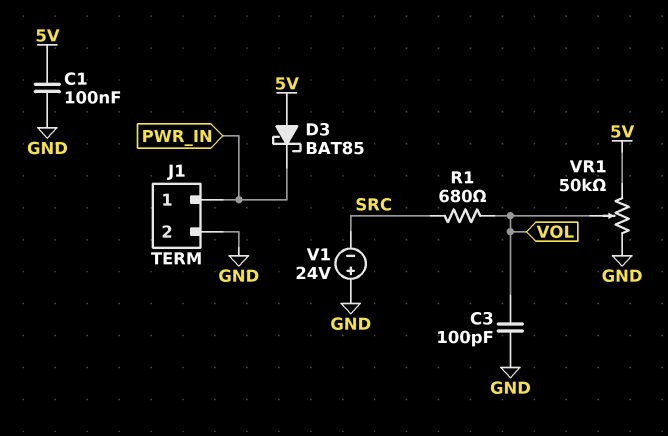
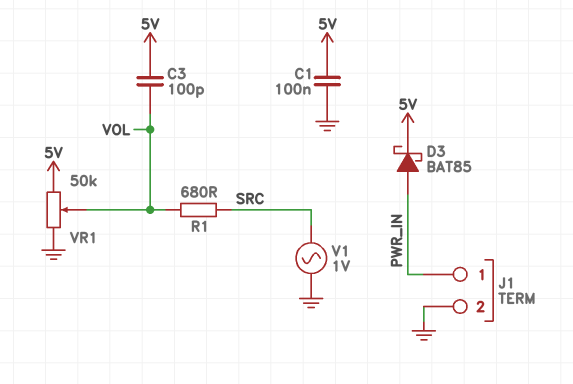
C3: 100pF (GND, VOL) -> 100pF (5V, VOL)
D3: schottky BAT85 (A 5V, K PWR_IN) -> schottky BAT85 (A PWR_IN, K 5V)
V1: 24V (plus GND, minus SRC) -> AC 1V (GND, SRC)

